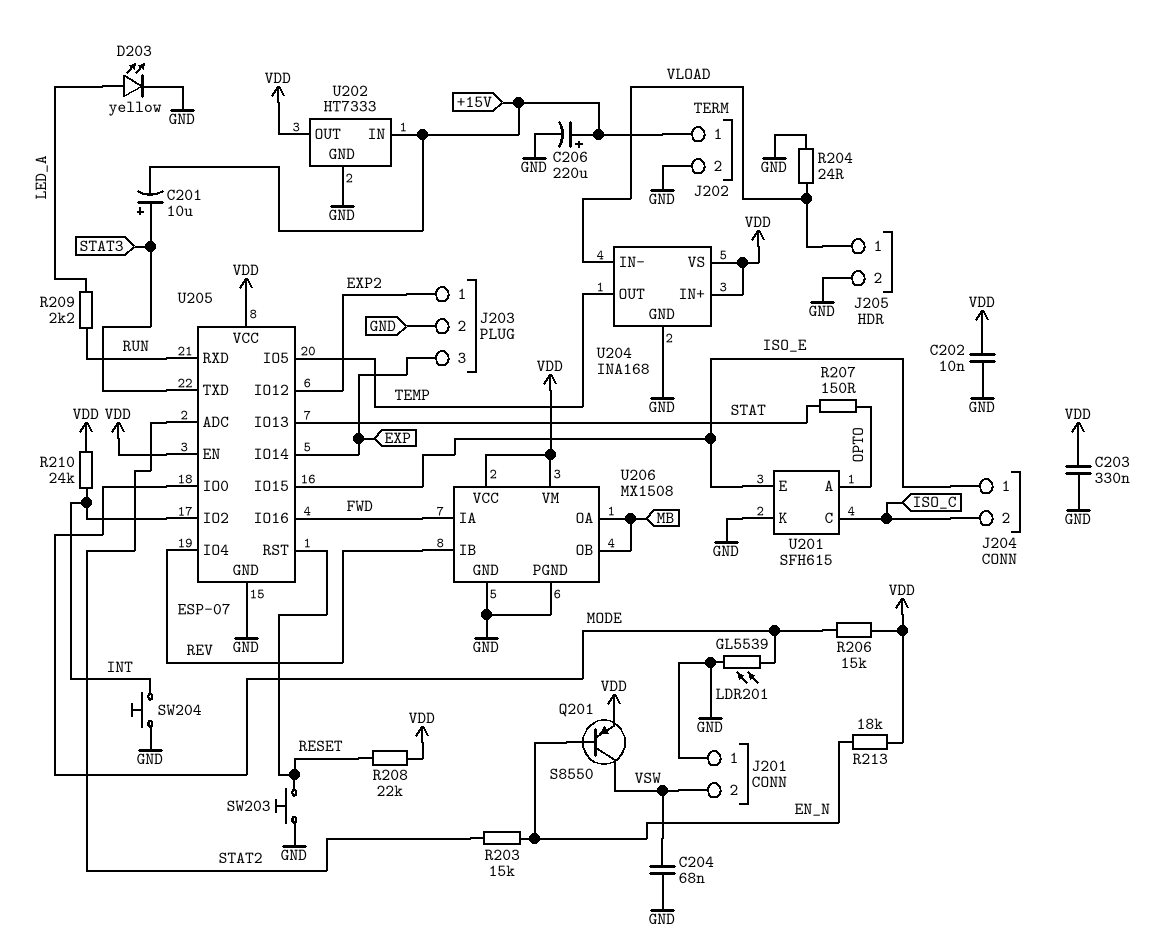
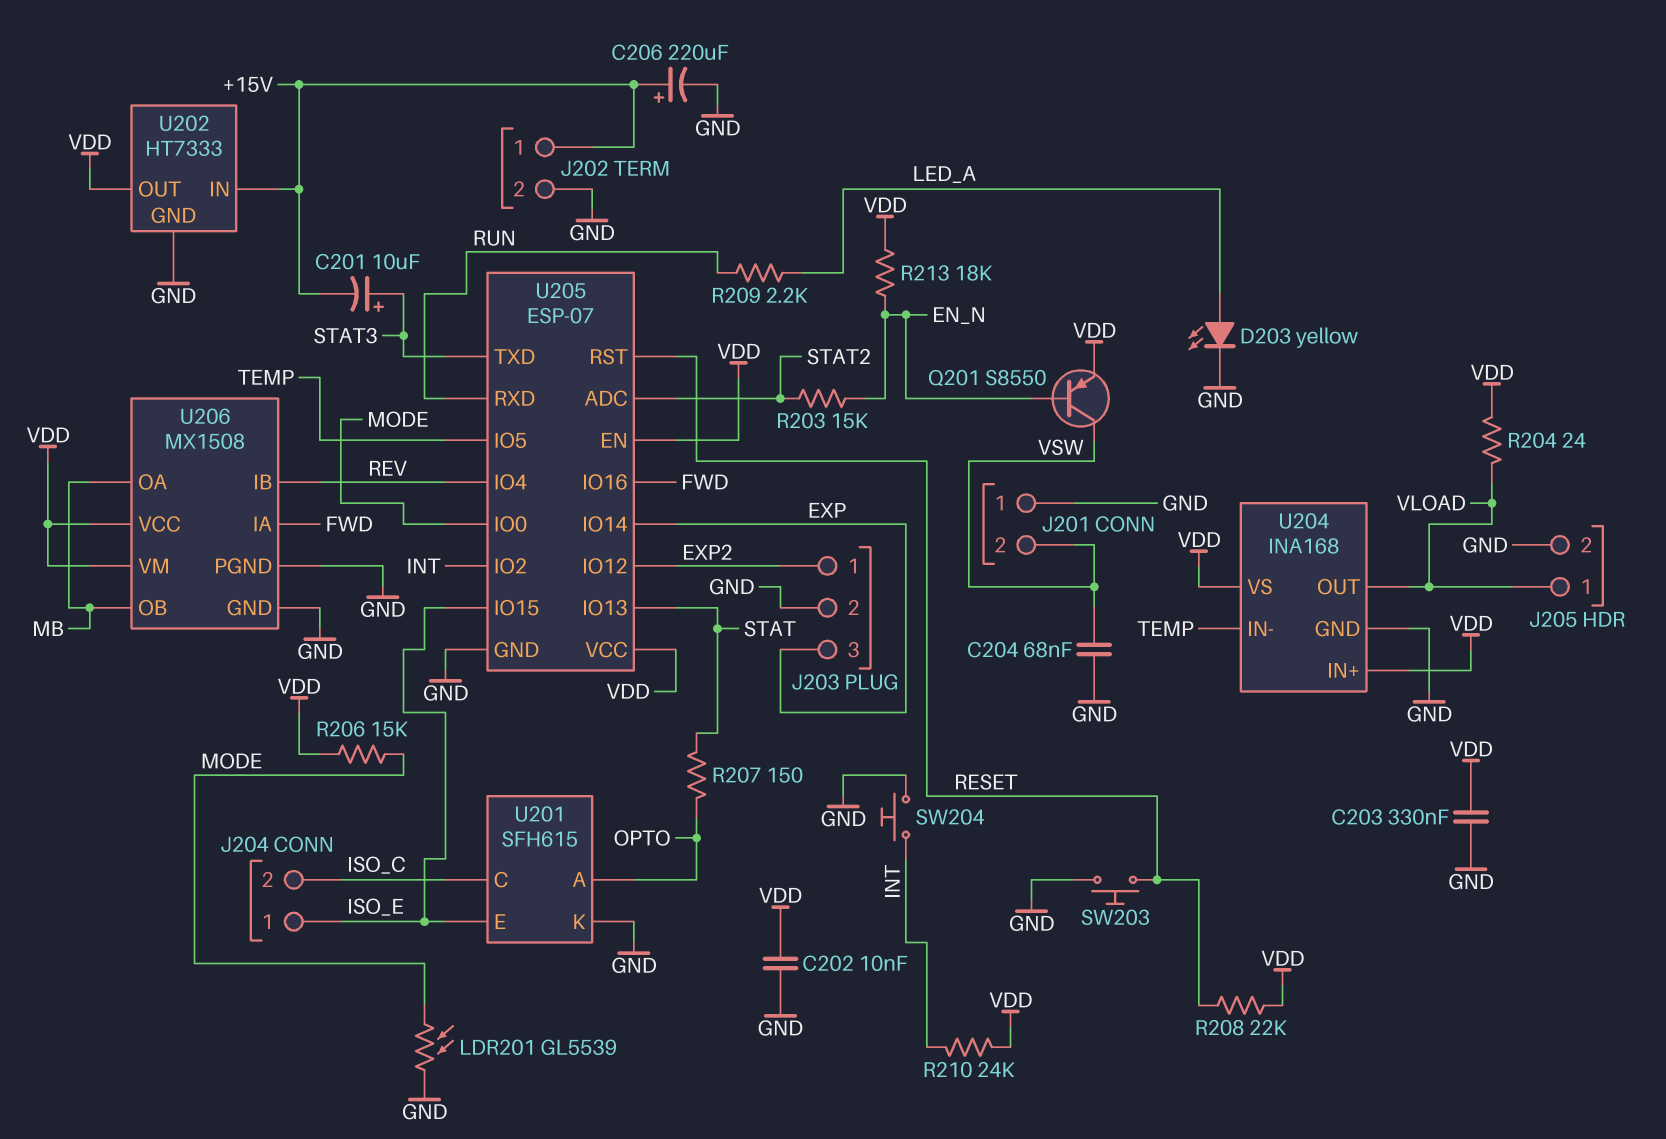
R204: 24 (GND, VLOAD) -> 24 (VDD, VLOAD)
U204 pin IN-: VLOAD -> TEMP
U204 pin OUT: TEMP -> VLOAD

